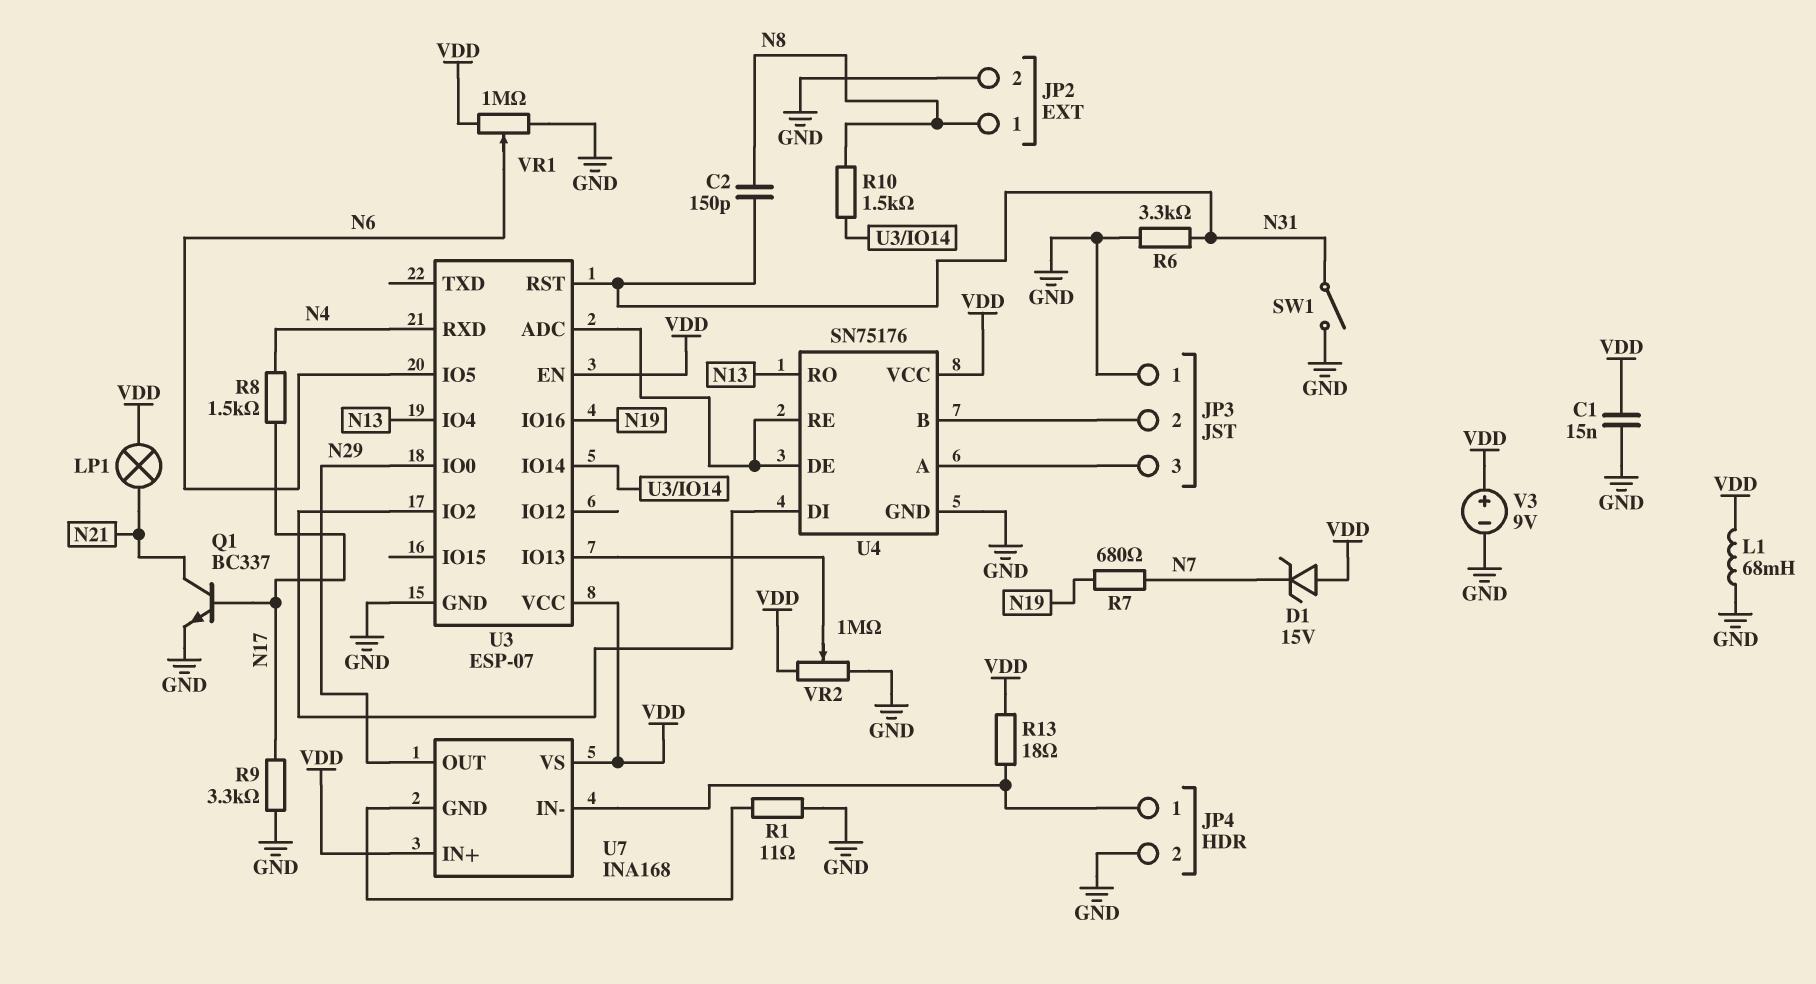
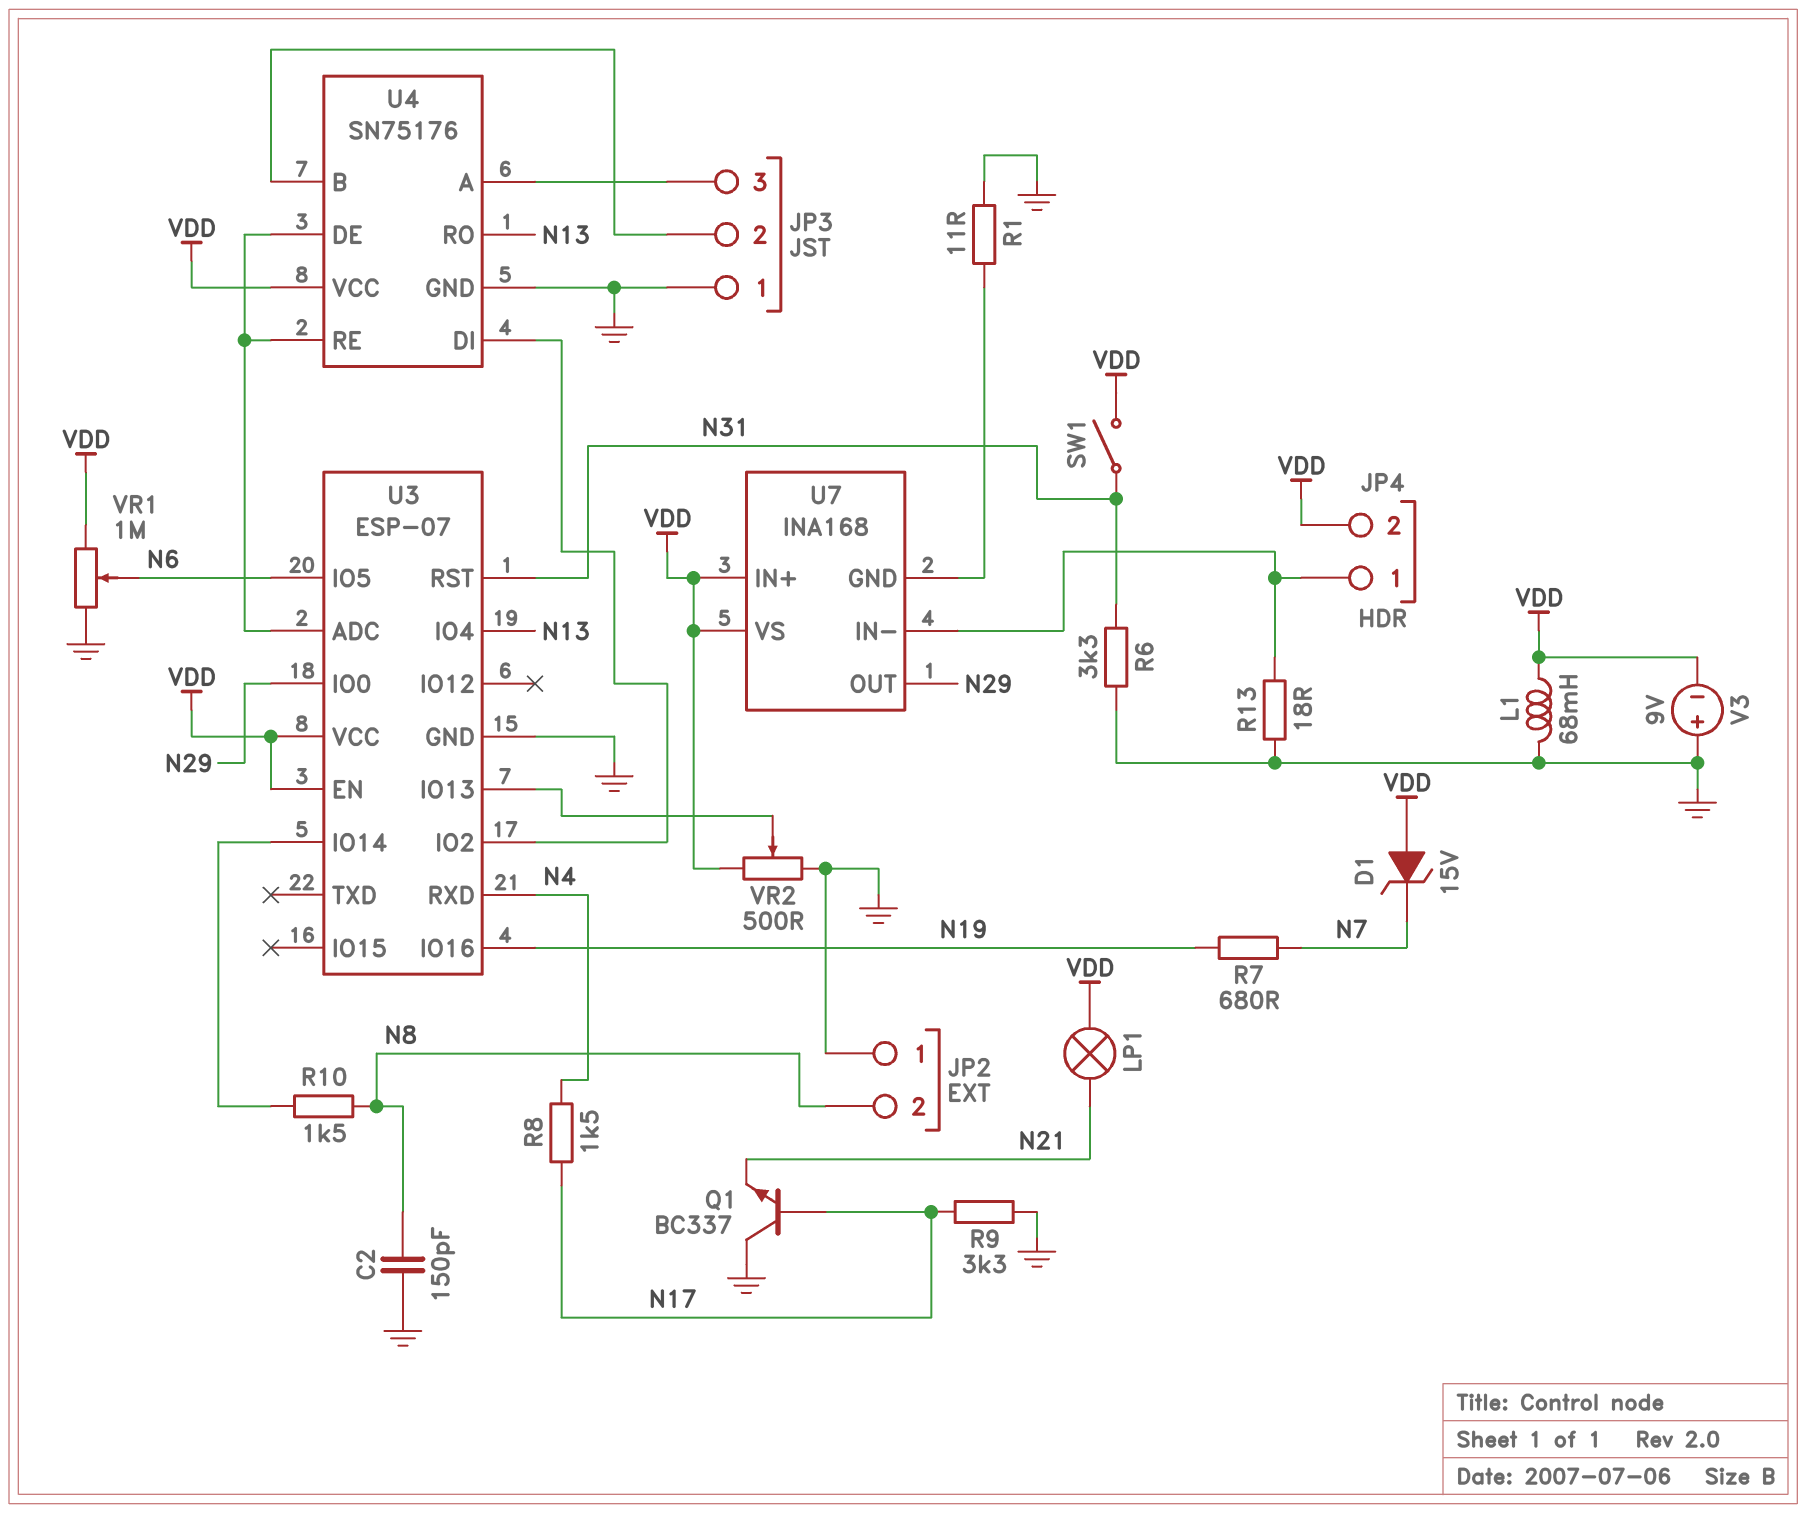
C1: 15nF (GND, VDD) -> none
C2: 150pF (N8, N31) -> 150pF (GND, N8)
JP2 pin 1: N8 -> GND
JP2 pin 2: GND -> N8
JP4 pin 2: GND -> VDD
Q1: NPN BC337 (B N17, C N21, E GND) -> NPN BC337 (B N17, C GND, E N21)
R13: 18 (JP4/1, VDD) -> 18 (GND, JP4/1)
SW1: switch (GND, N31) -> switch (N31, VDD)
V3: 9V (plus VDD, minus GND) -> 9V (plus GND, minus VDD)
VR2: 1M (GND, VDD, wiper U3/IO13) -> 500 (GND, VDD, wiper U3/IO13)

